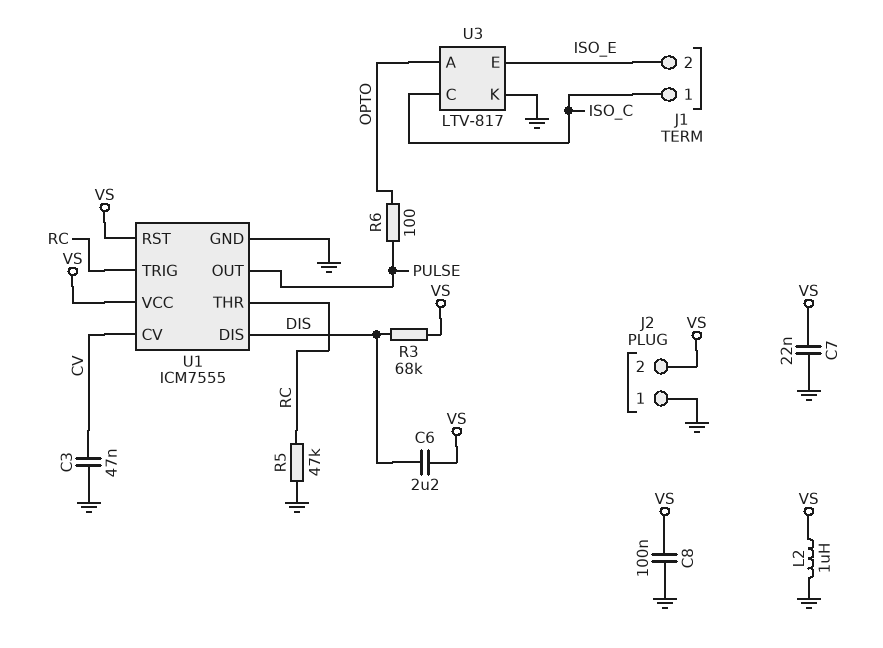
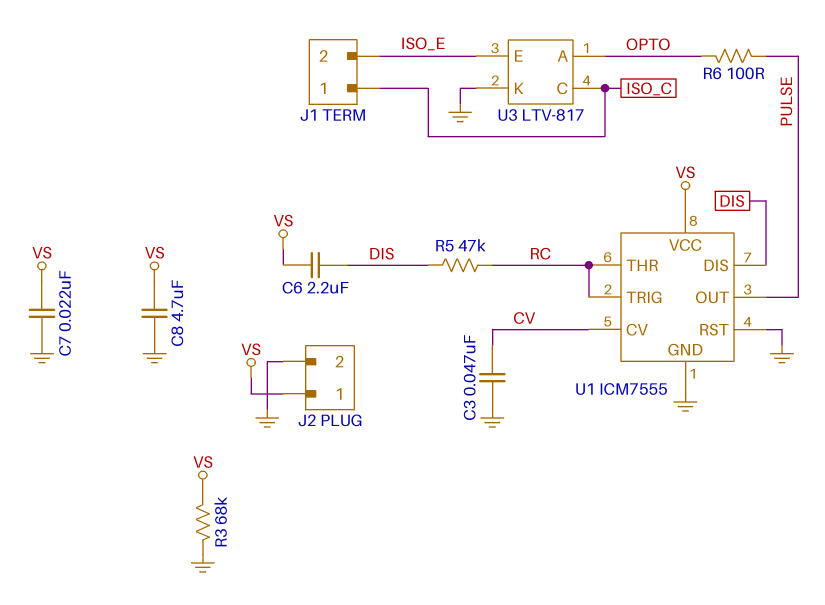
C8: 100nF (GND, VS) -> 4.7uF (GND, VS)
J2 pin 1: GND -> VS
J2 pin 2: VS -> GND
L2: 1uH (GND, VS) -> none
R3: 68k (DIS, VS) -> 68k (GND, VS)
R5: 47k (GND, RC) -> 47k (DIS, RC)
U1 pin RST: VS -> GND

